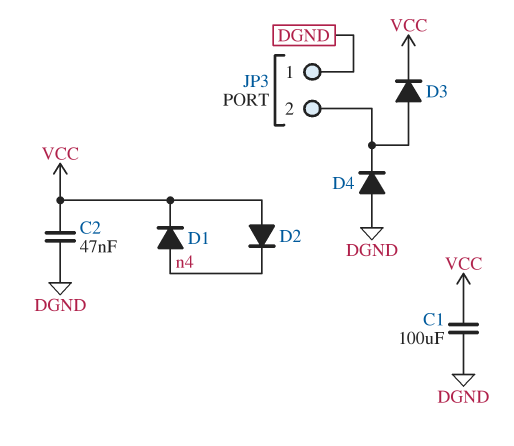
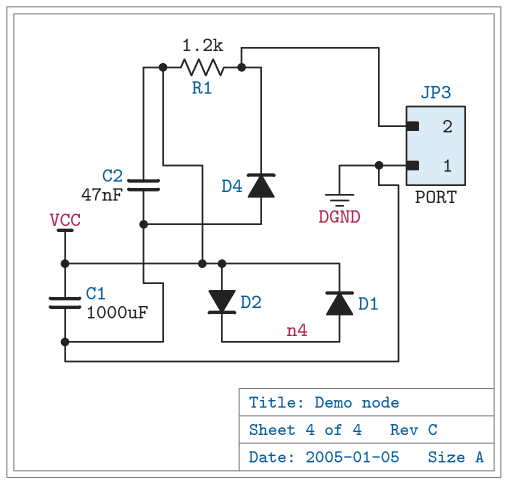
C1: 100uF (DGND, VCC) -> 1000uF (DGND, VCC)
D3: diode (A JP3/2, K VCC) -> none
R1: none -> 1.2k (JP3/2, VCC)

